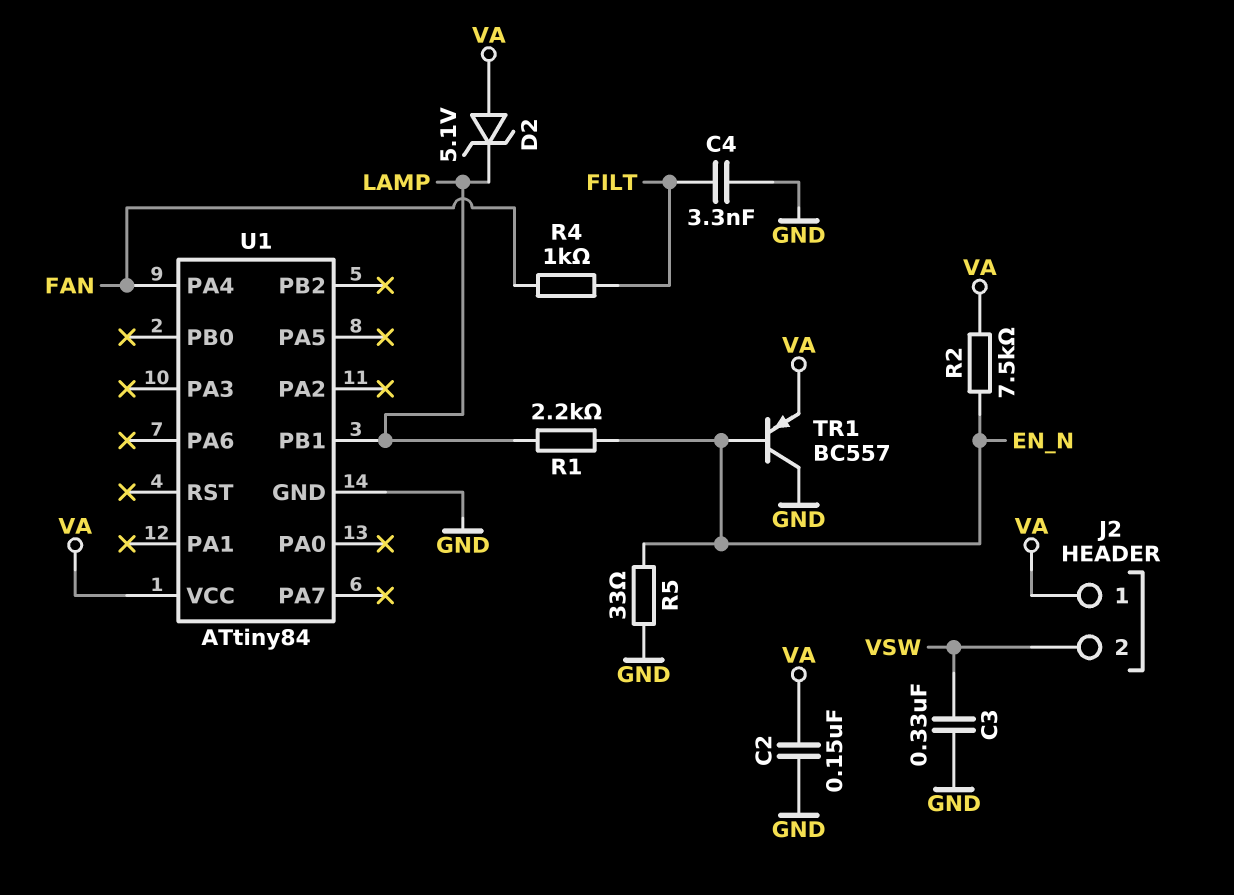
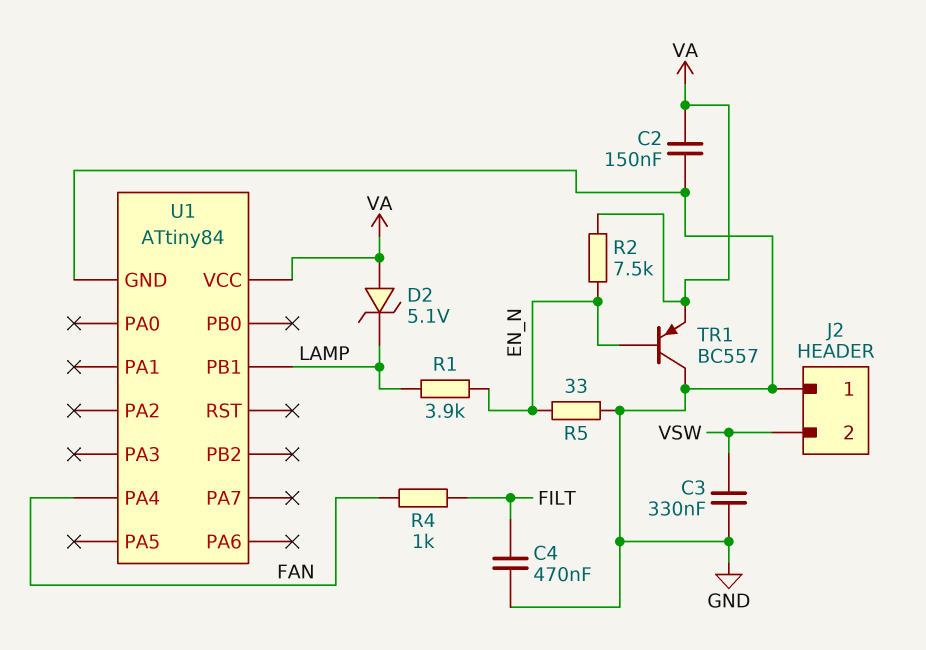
C4: 3.3nF (FILT, GND) -> 470nF (FILT, GND)
J2 pin 1: VA -> GND
R1: 2.2k (EN_N, LAMP) -> 3.9k (EN_N, LAMP)

